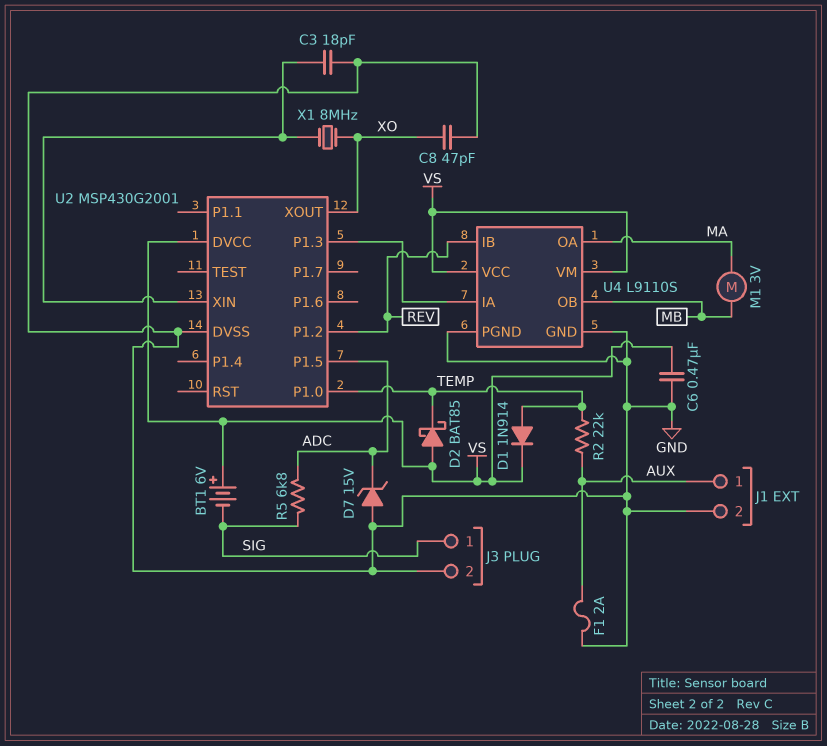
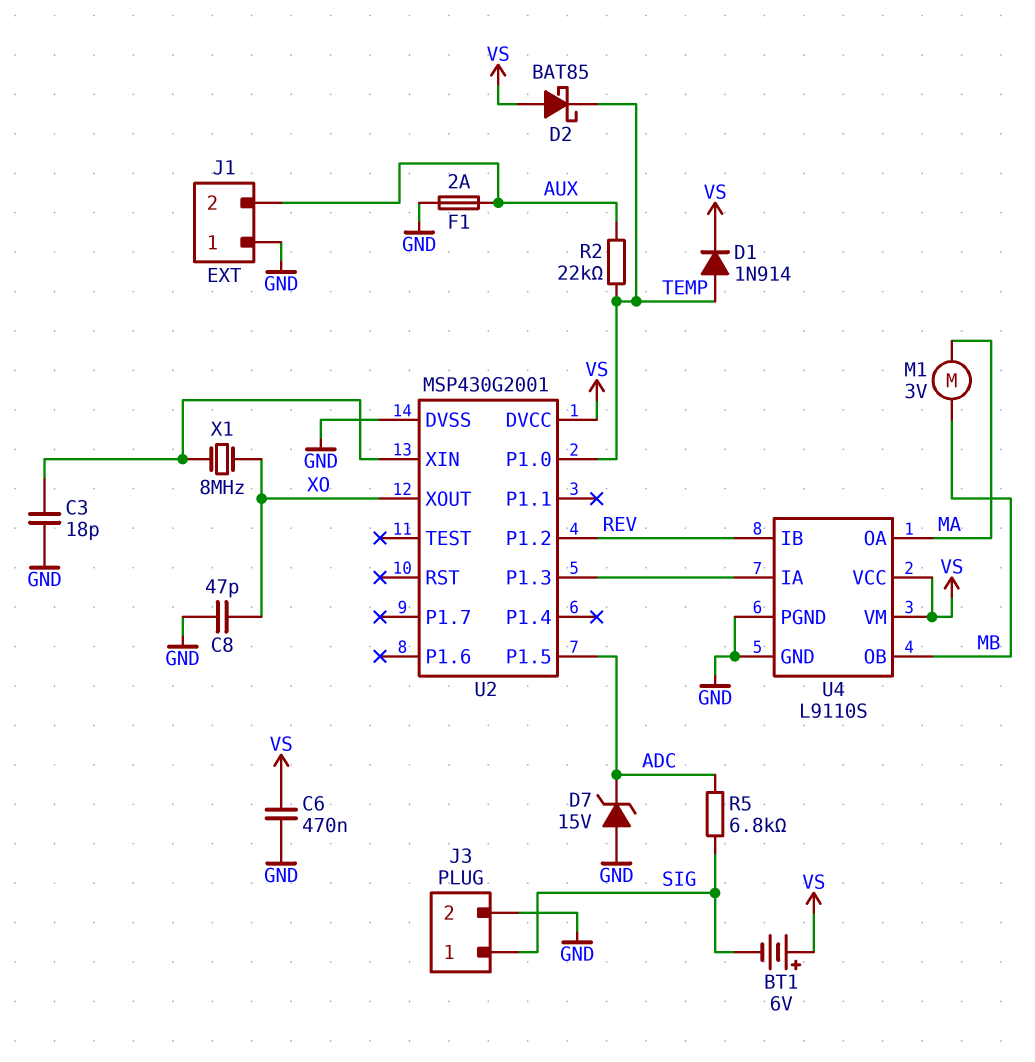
J1 pin 1: AUX -> GND
J1 pin 2: GND -> AUX

